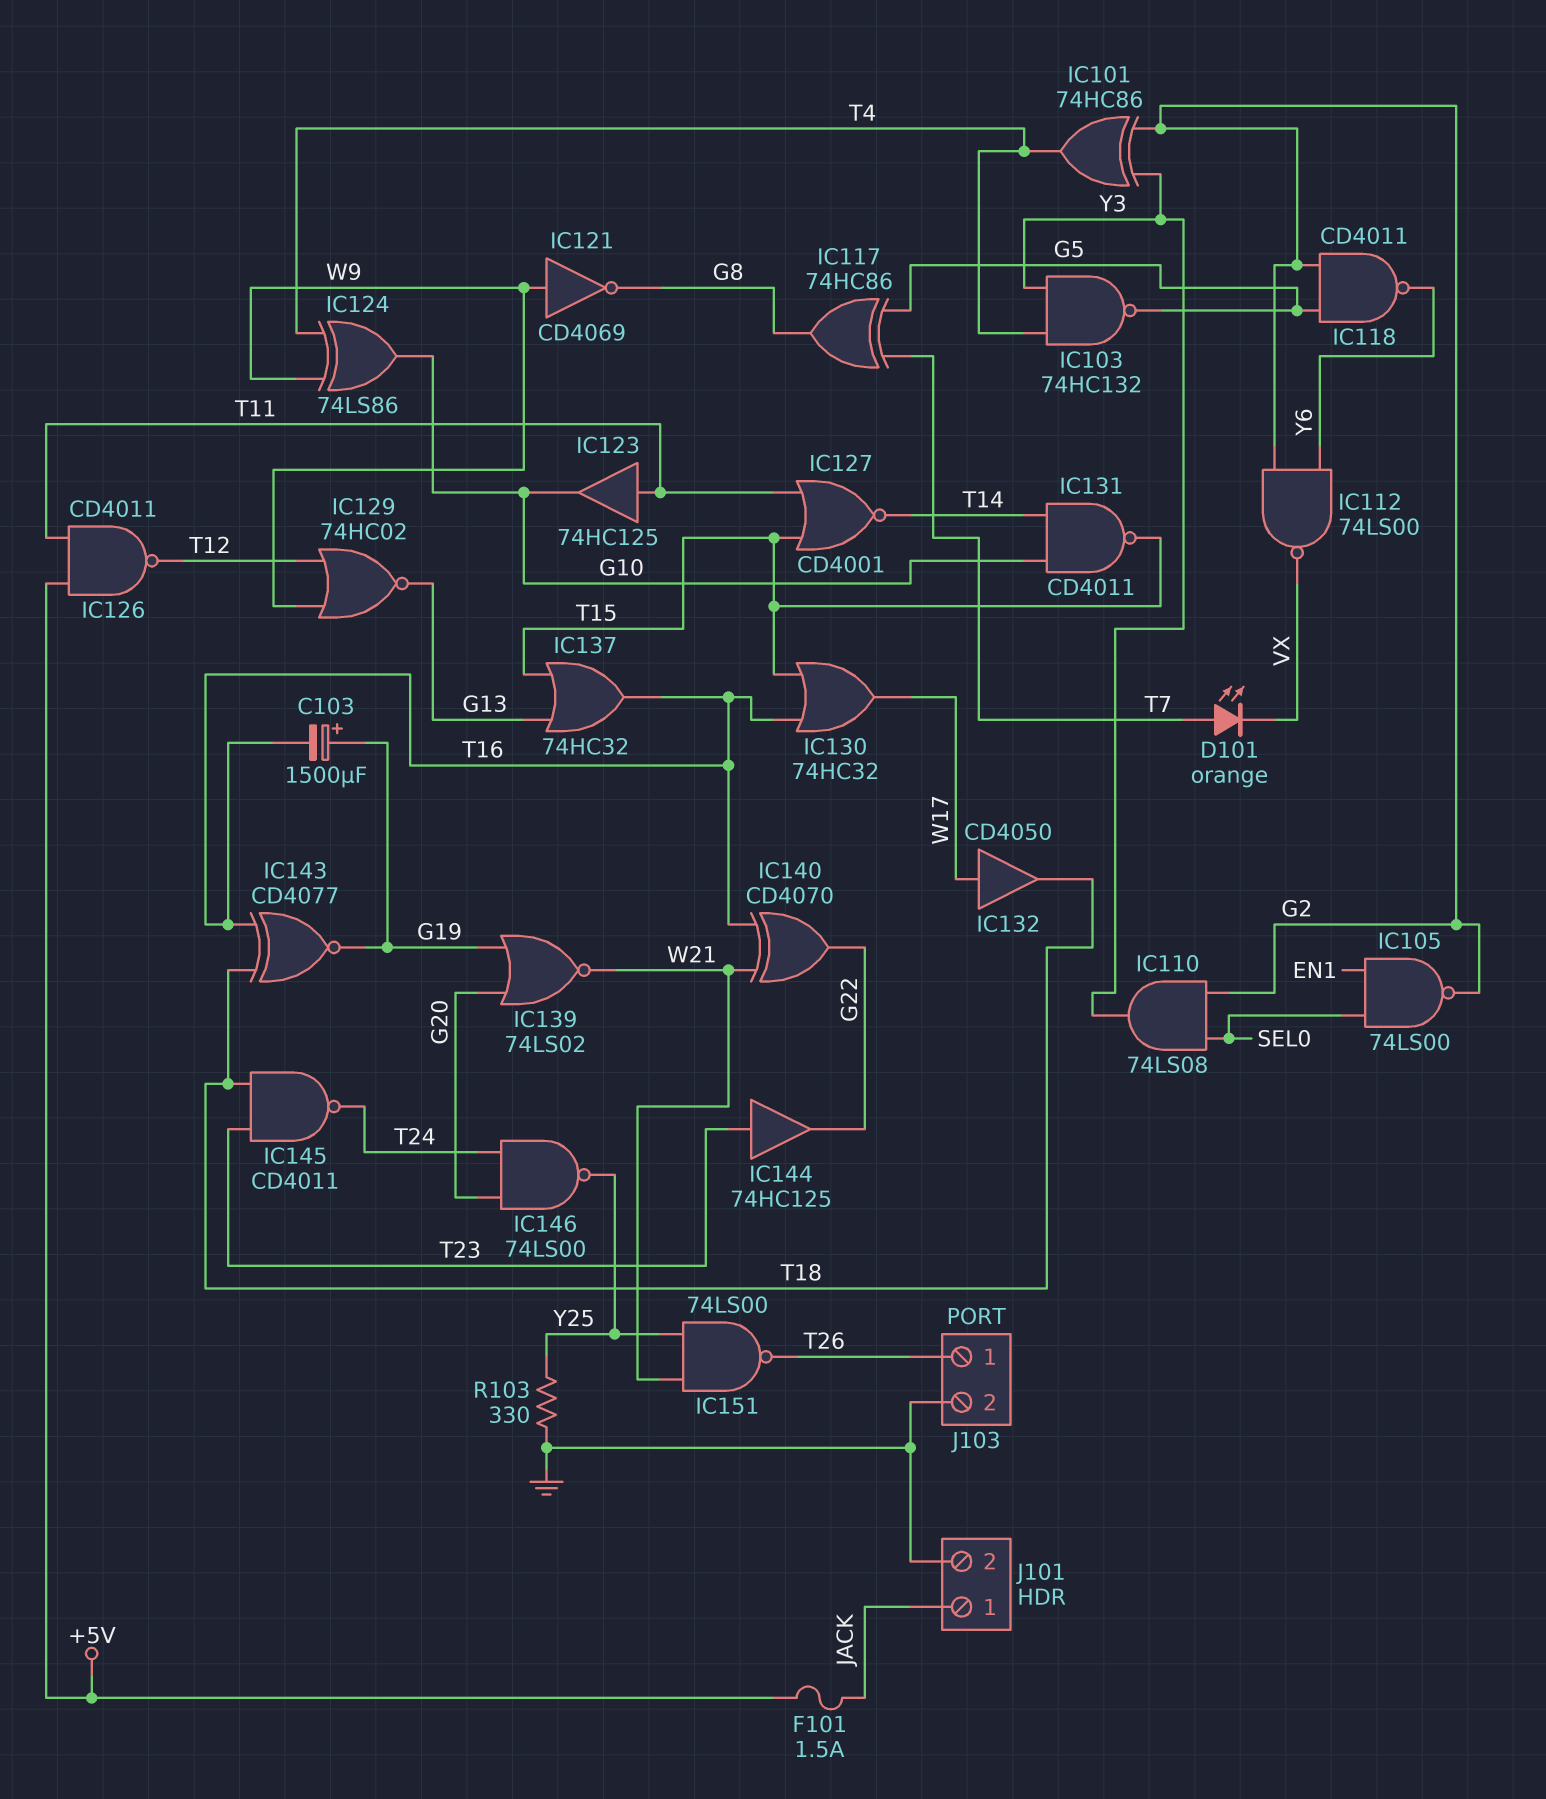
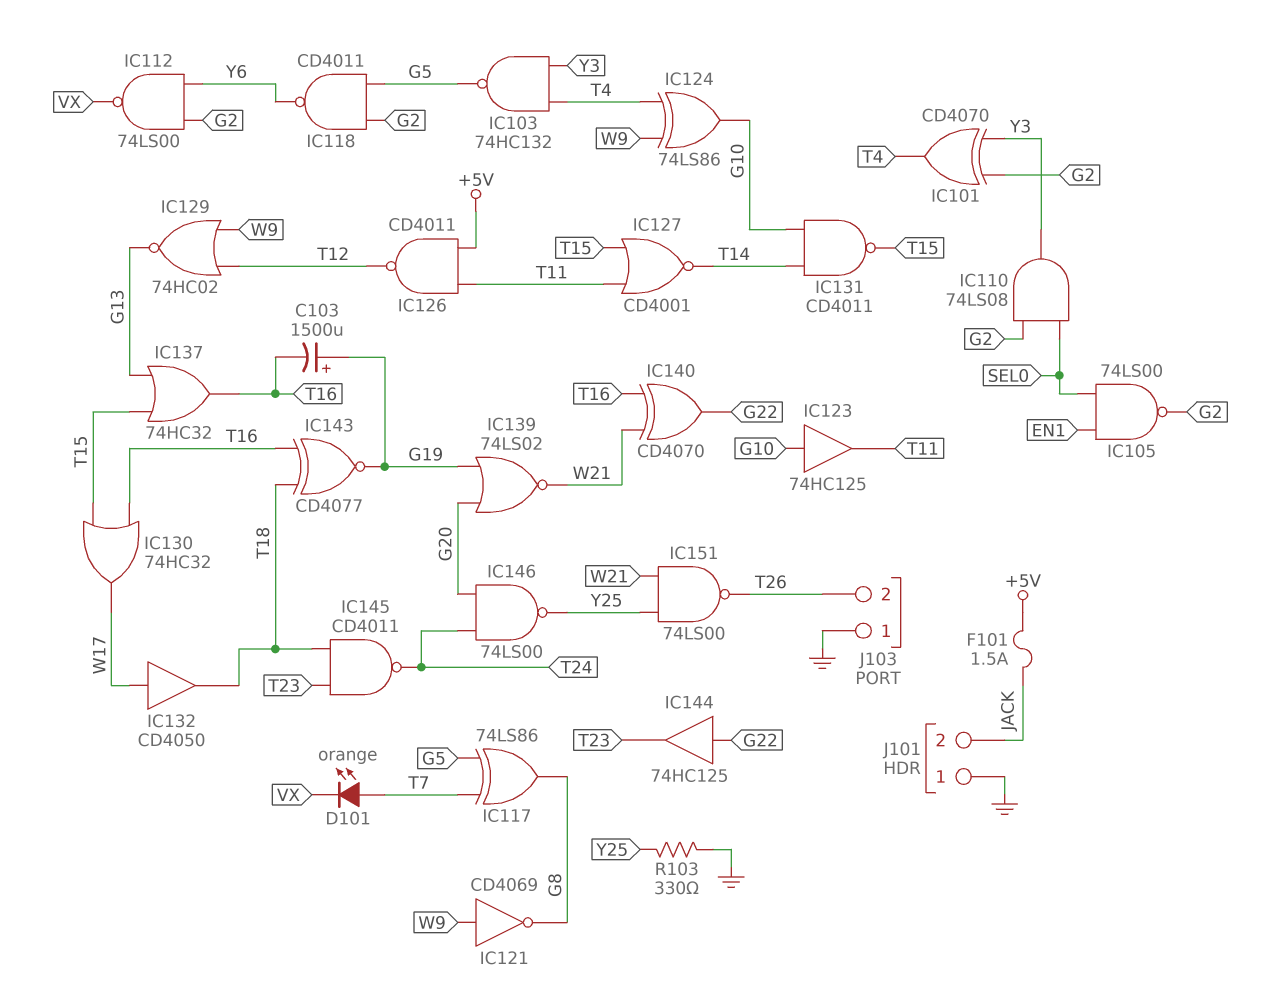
IC101: XOR 74HC86 (in G2, in Y3, out T4) -> XOR CD4070 (in G2, in Y3, out T4)
IC117: XOR 74HC86 (in G5, in T7, out G8) -> XOR 74LS86 (in G5, in T7, out G8)
IC123: buffer 74HC125 (in T11, out G10) -> buffer 74HC125 (in G10, out T11)
IC144: buffer 74HC125 (in T23, out G22) -> buffer 74HC125 (in G22, out T23)
J101 pin 1: JACK -> GND
J101 pin 2: GND -> JACK
J103 pin 1: T26 -> GND
J103 pin 2: GND -> T26

